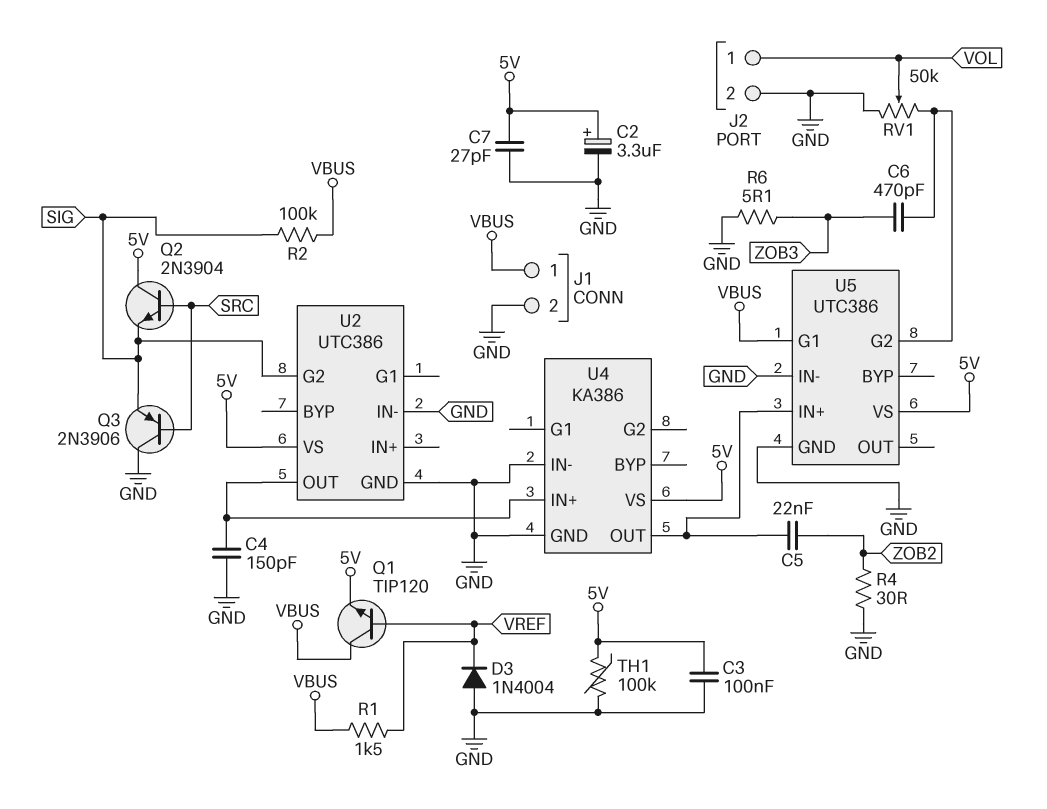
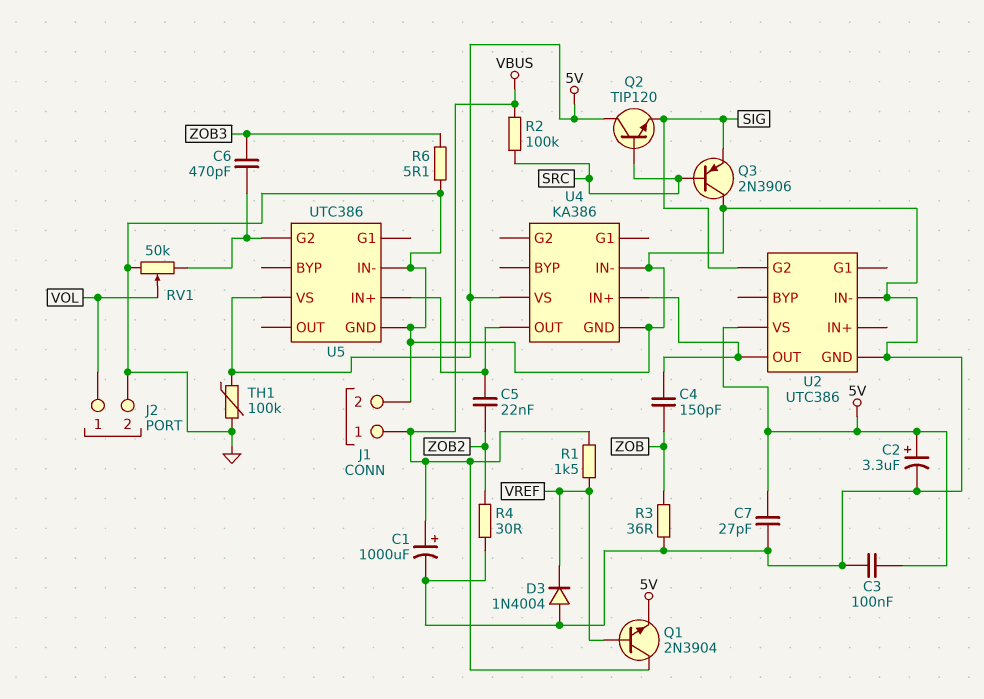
C1: none -> 1000uF (plus VBUS, minus GND)
C4: 150pF (GND, U2/OUT) -> 150pF (U2/OUT, ZOB)
Q1: NPN TIP120 (B VREF, C VBUS, E 5V) -> NPN 2N3904 (B VREF, C VBUS, E 5V)
Q2: NPN 2N3904 (B SRC, C 5V, E SIG) -> NPN TIP120 (B SRC, C 5V, E SIG)
R2: 100k (SIG, VBUS) -> 100k (SRC, VBUS)
R3: none -> 36 (GND, ZOB)
U5 pin G1: VBUS -> none

